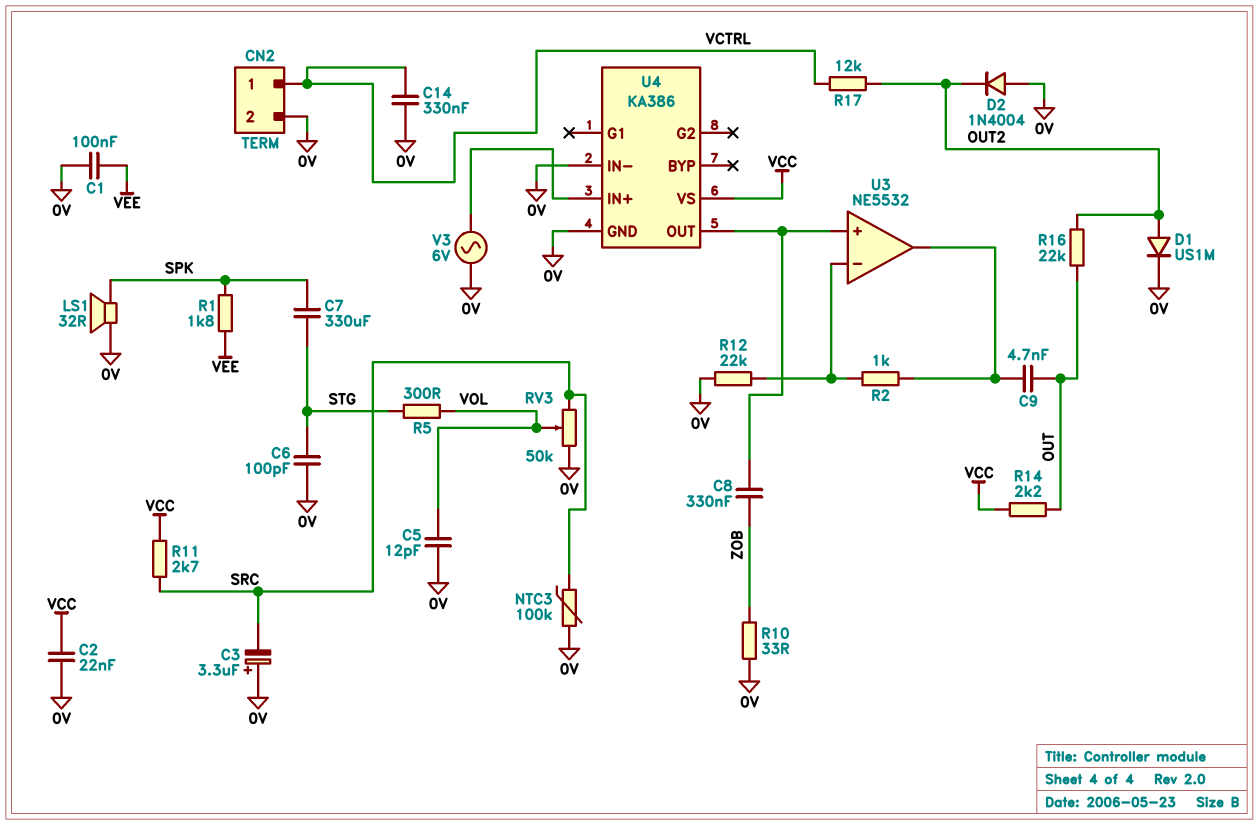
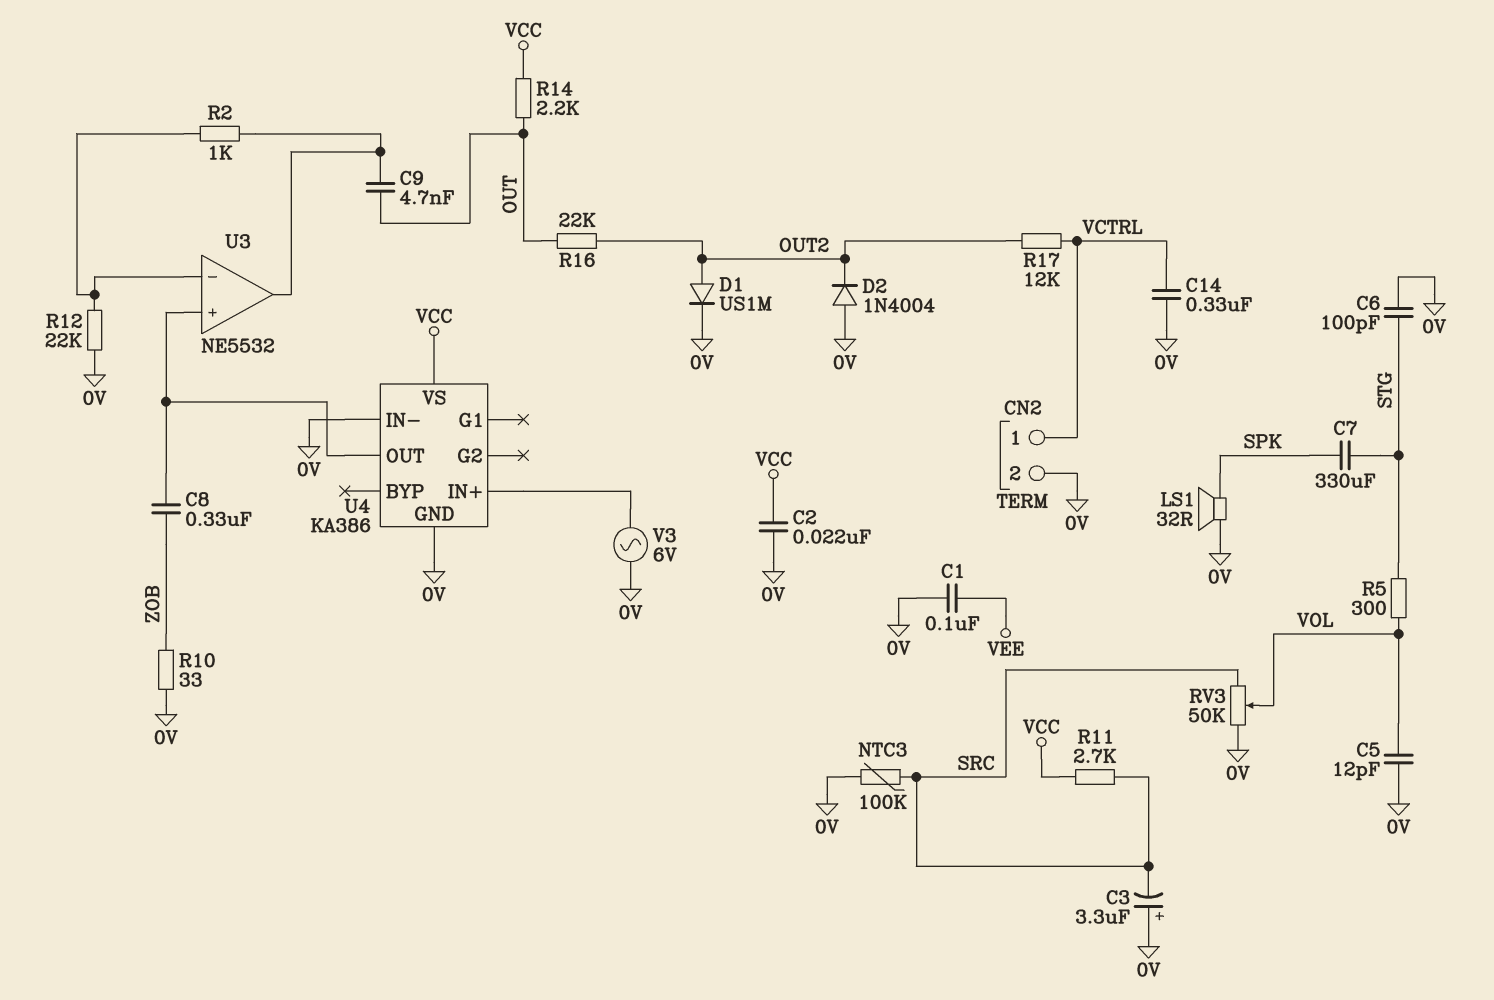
R1: 1.8k (SPK, VEE) -> none

